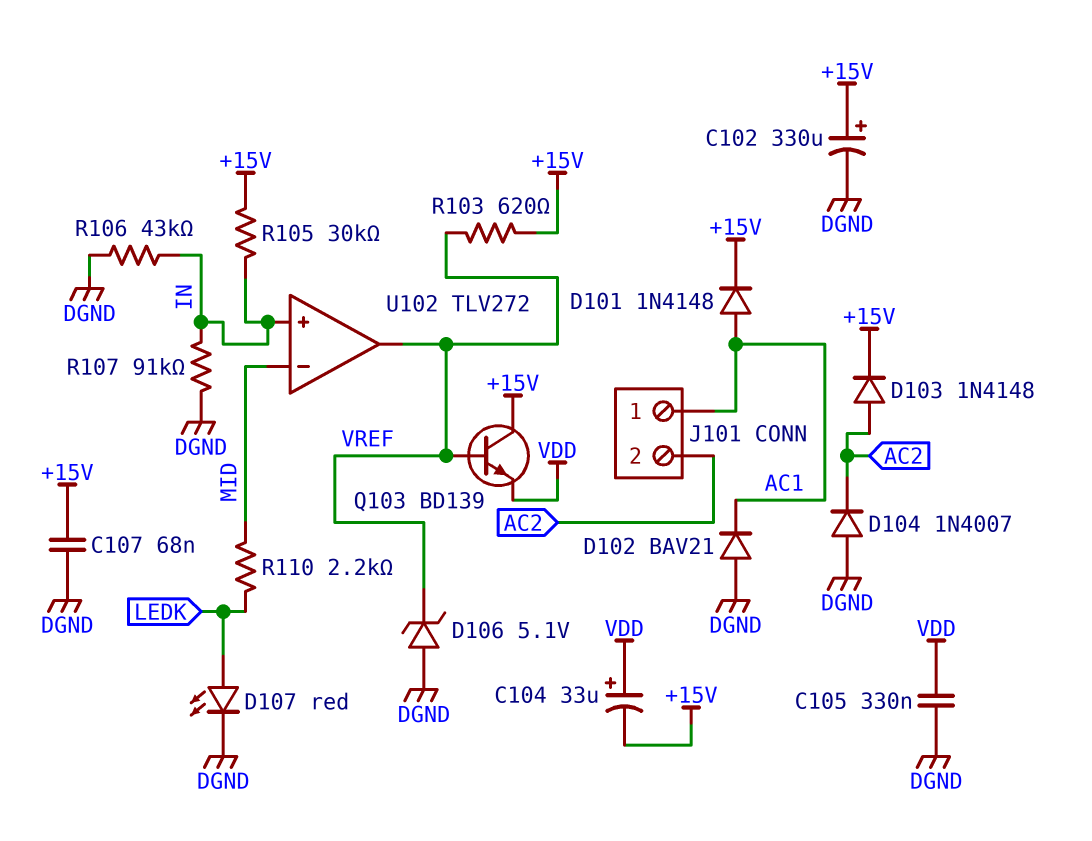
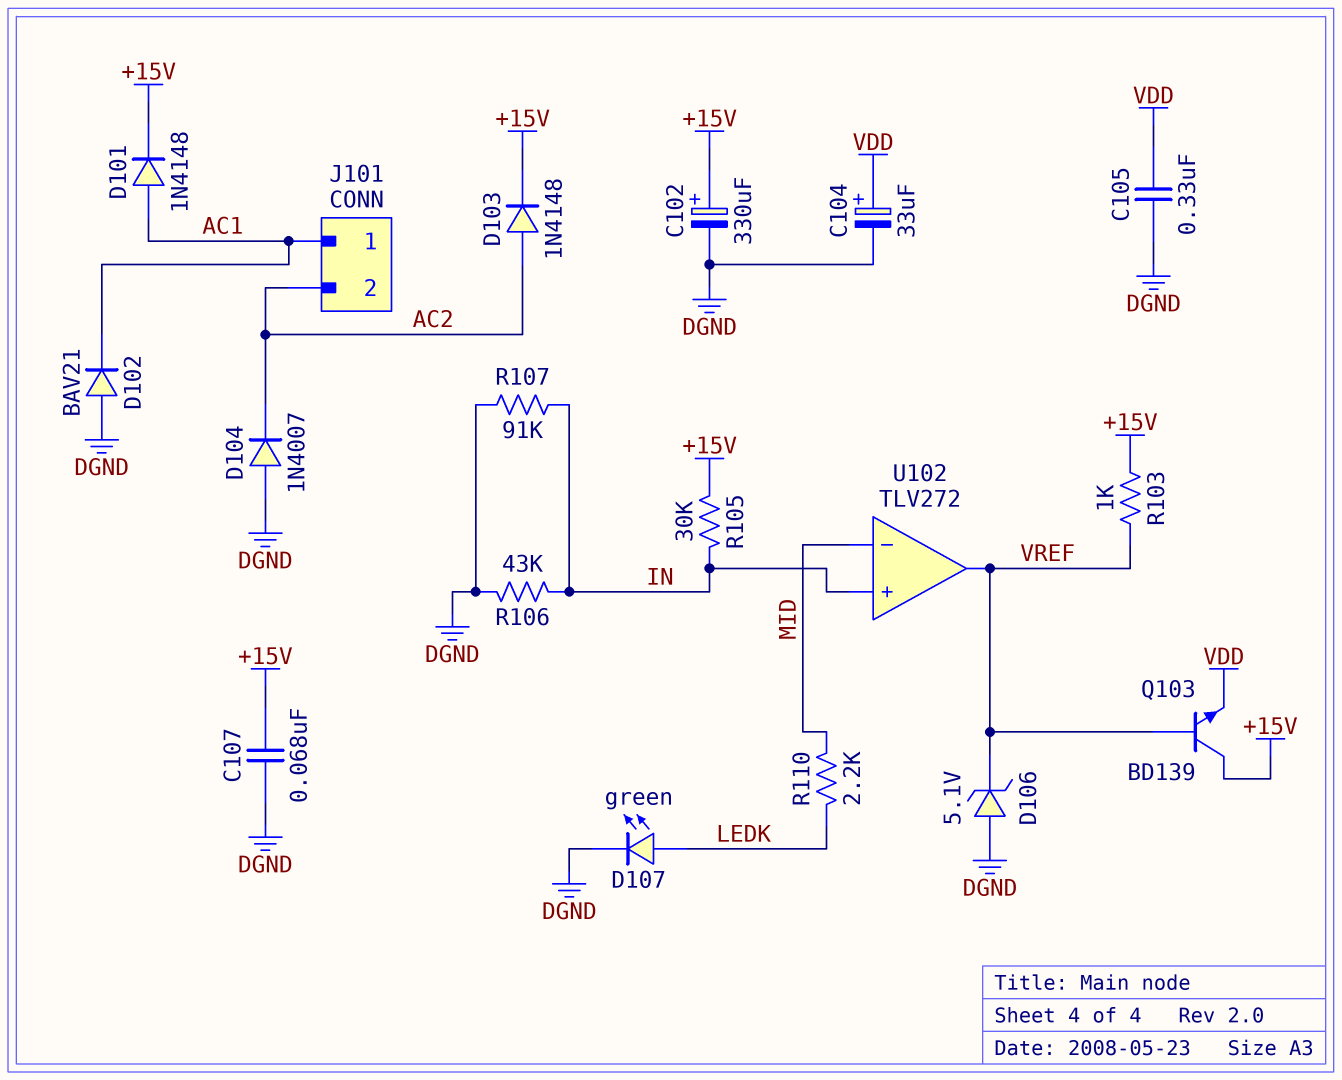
C104: 33uF (plus VDD, minus +15V) -> 33uF (plus VDD, minus DGND)
D107: LED red (A LEDK, K DGND) -> LED green (A LEDK, K DGND)
R103: 620 (+15V, VREF) -> 1k (+15V, VREF)

